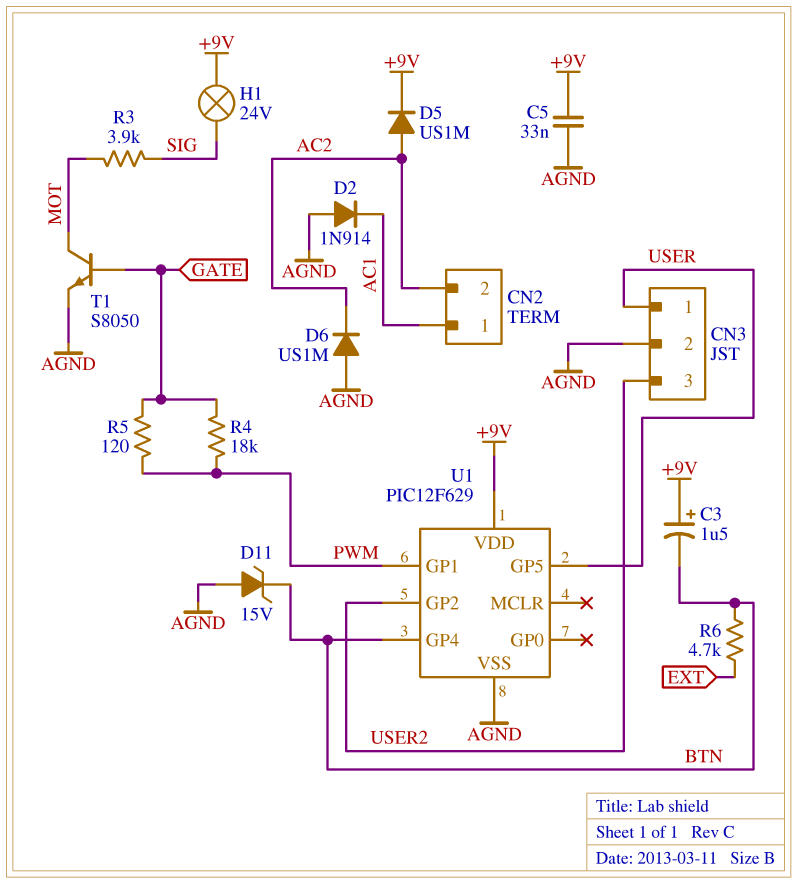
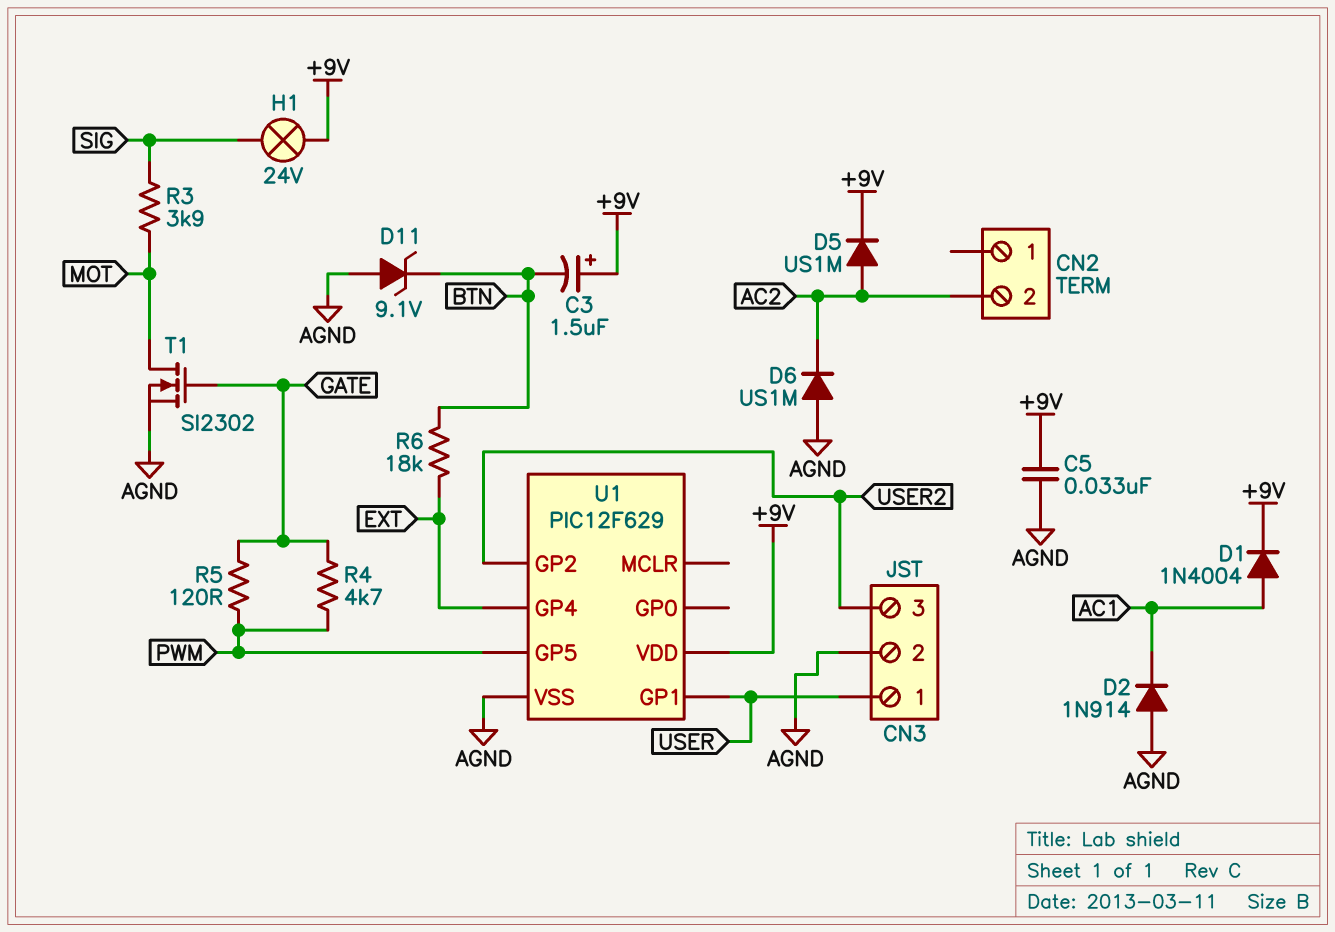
CN2 pin 1: AC1 -> none
D1: none -> diode 1N4004 (A AC1, K +9V)
D11: zener 15V (A AGND, K BTN) -> zener 9.1V (A AGND, K BTN)
R4: 18k (GATE, PWM) -> 4.7k (GATE, PWM)
R6: 4.7k (BTN, EXT) -> 18k (BTN, EXT)
T1: NPN S8050 (B GATE, C MOT, E AGND) -> NMOS SI2302 (G GATE, D MOT, S AGND)
U1 pin GP1: PWM -> USER
U1 pin GP4: BTN -> EXT
U1 pin GP5: USER -> PWM

